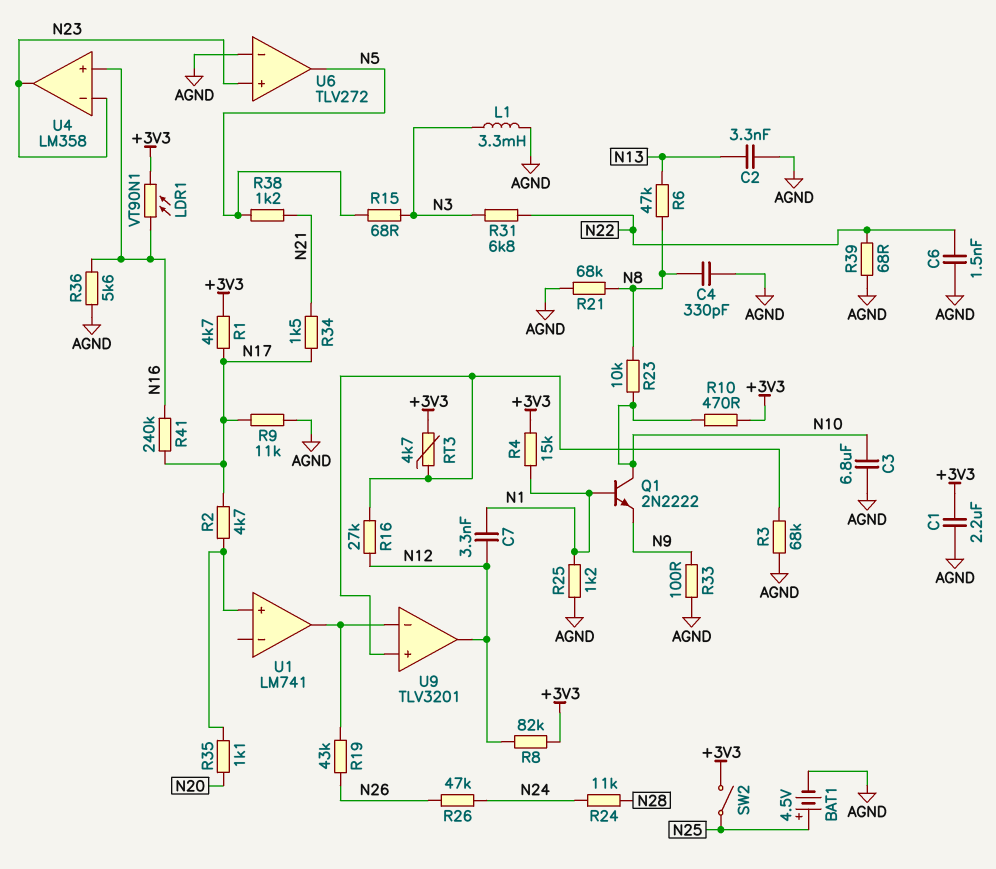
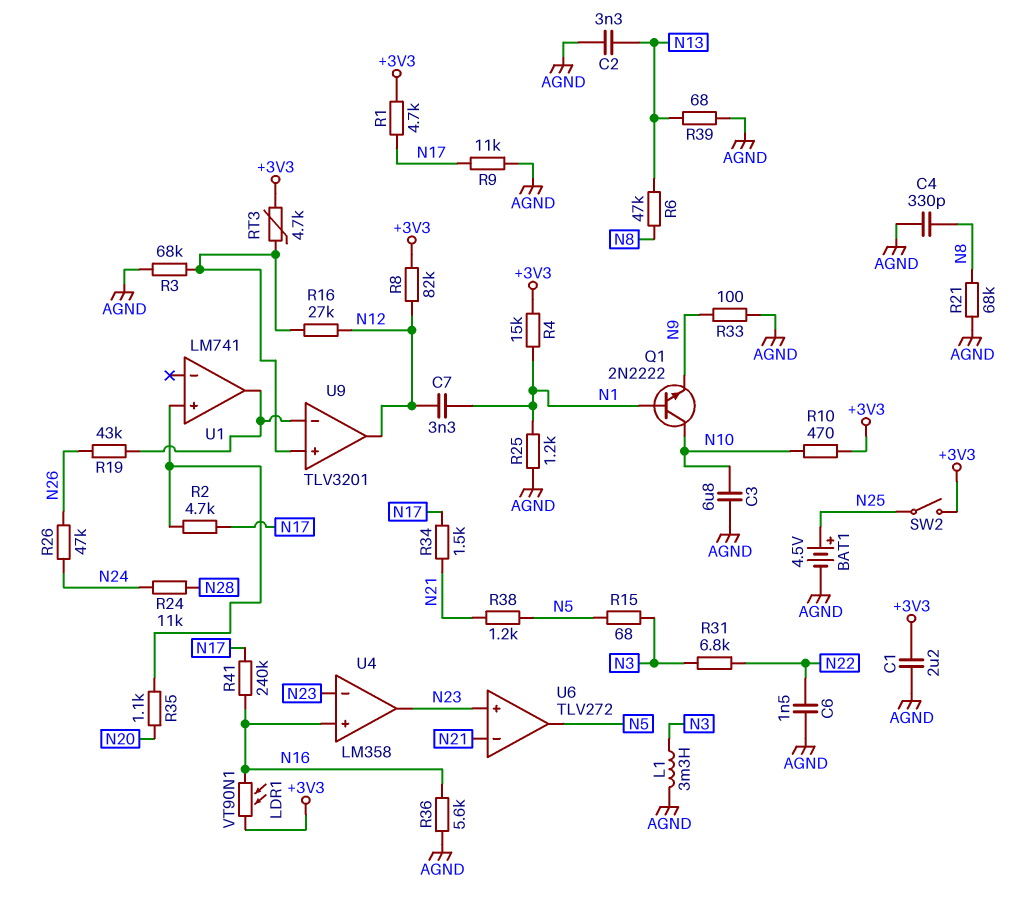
R23: 10k (N8, N10) -> none
R39: 68 (AGND, N22) -> 68 (AGND, N13)
U6 pin in-: AGND -> N21

